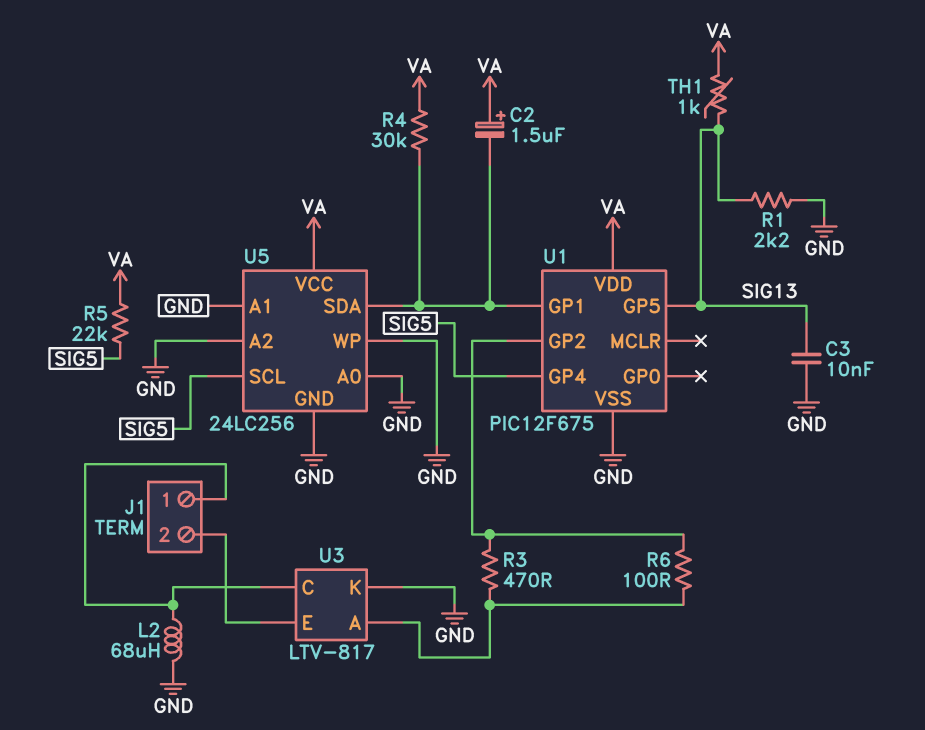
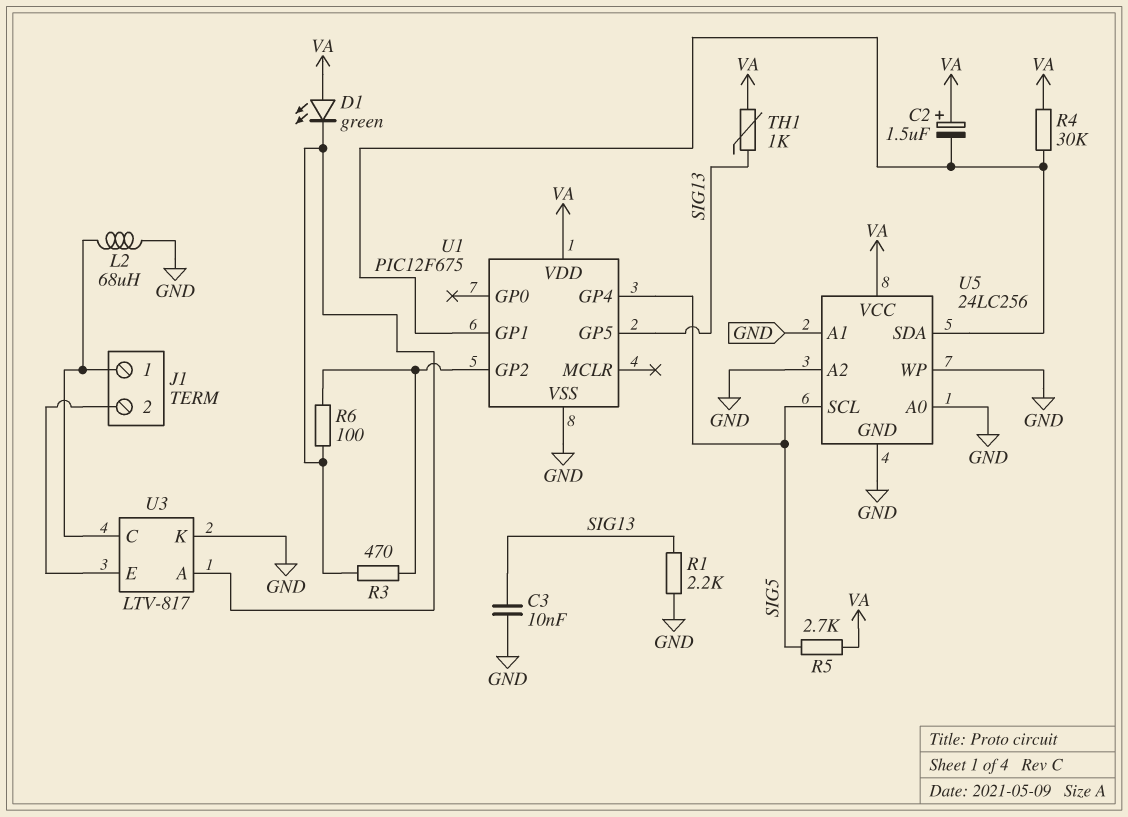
D1: none -> LED green (A VA, K U3/A)
R5: 22k (SIG5, VA) -> 2.7k (SIG5, VA)

